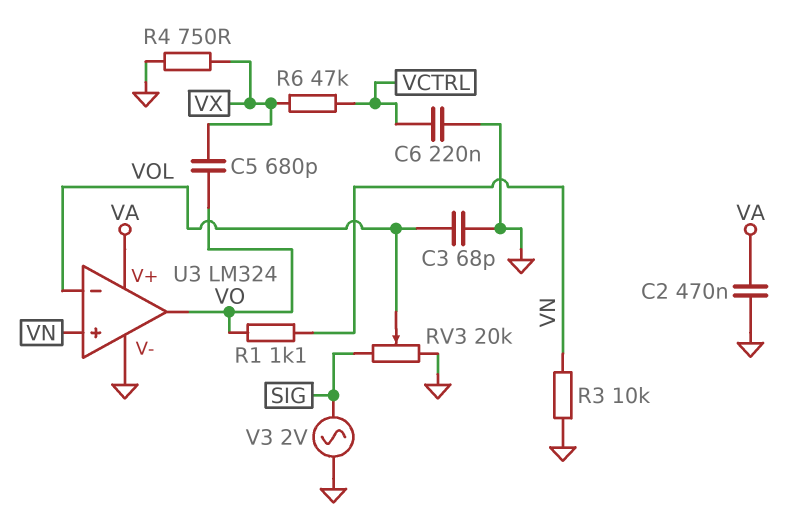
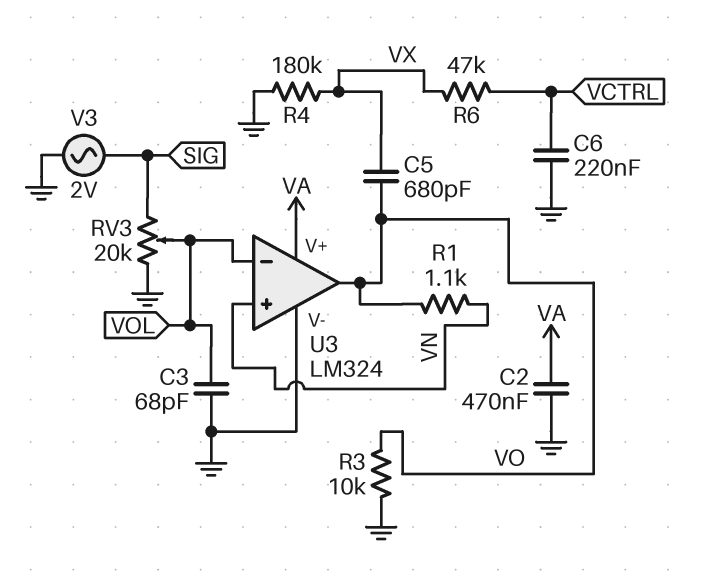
R3: 10k (GND, VN) -> 10k (GND, VO)
R4: 750 (GND, VX) -> 180k (GND, VX)

